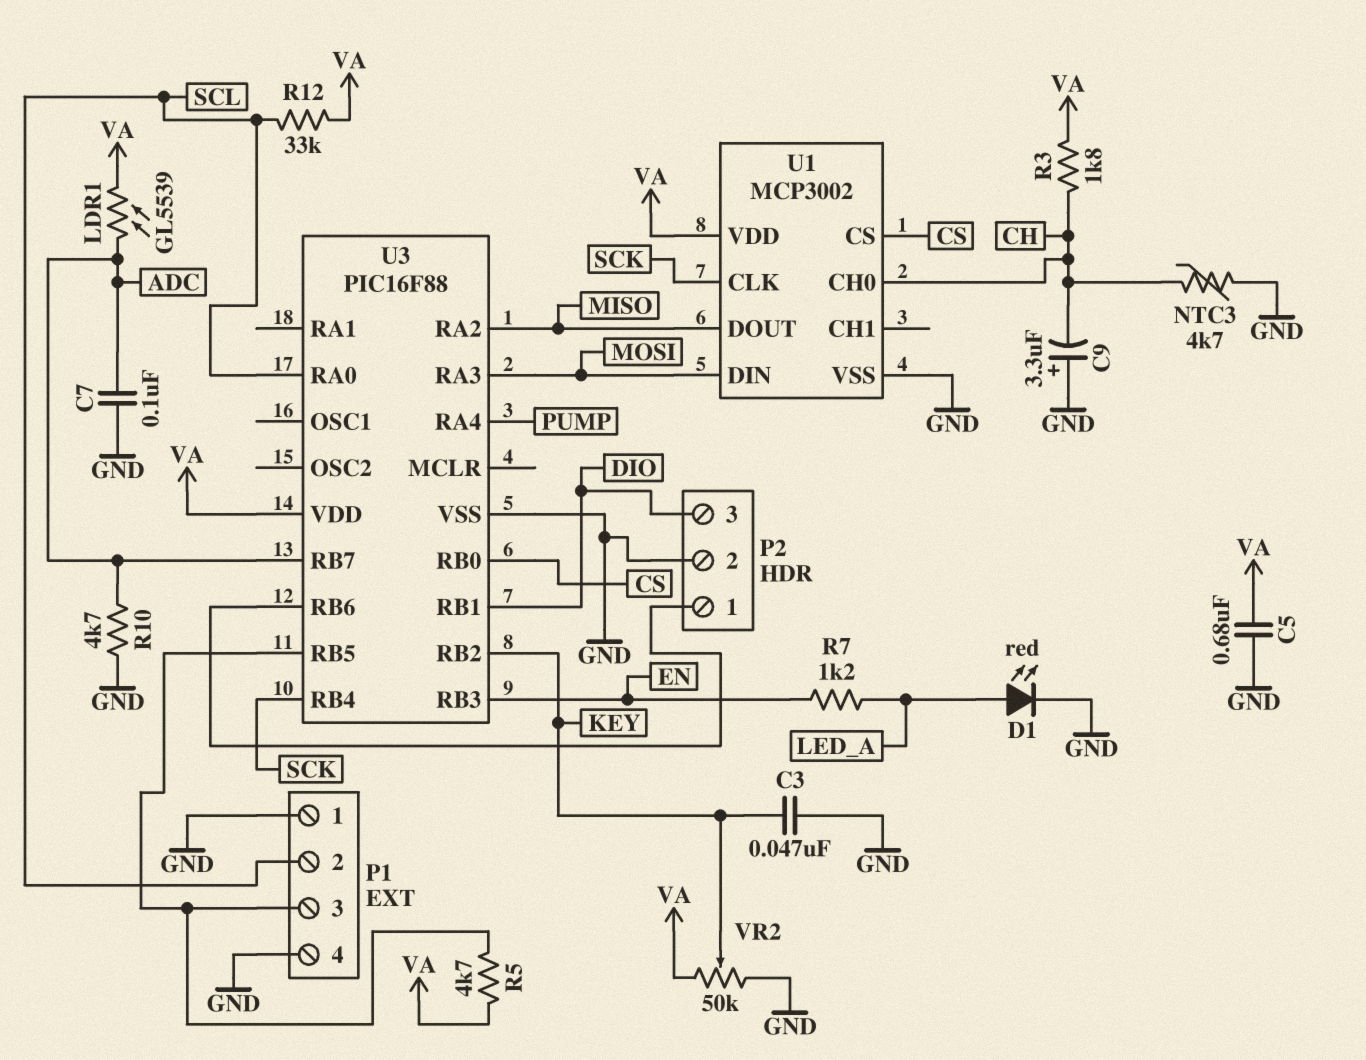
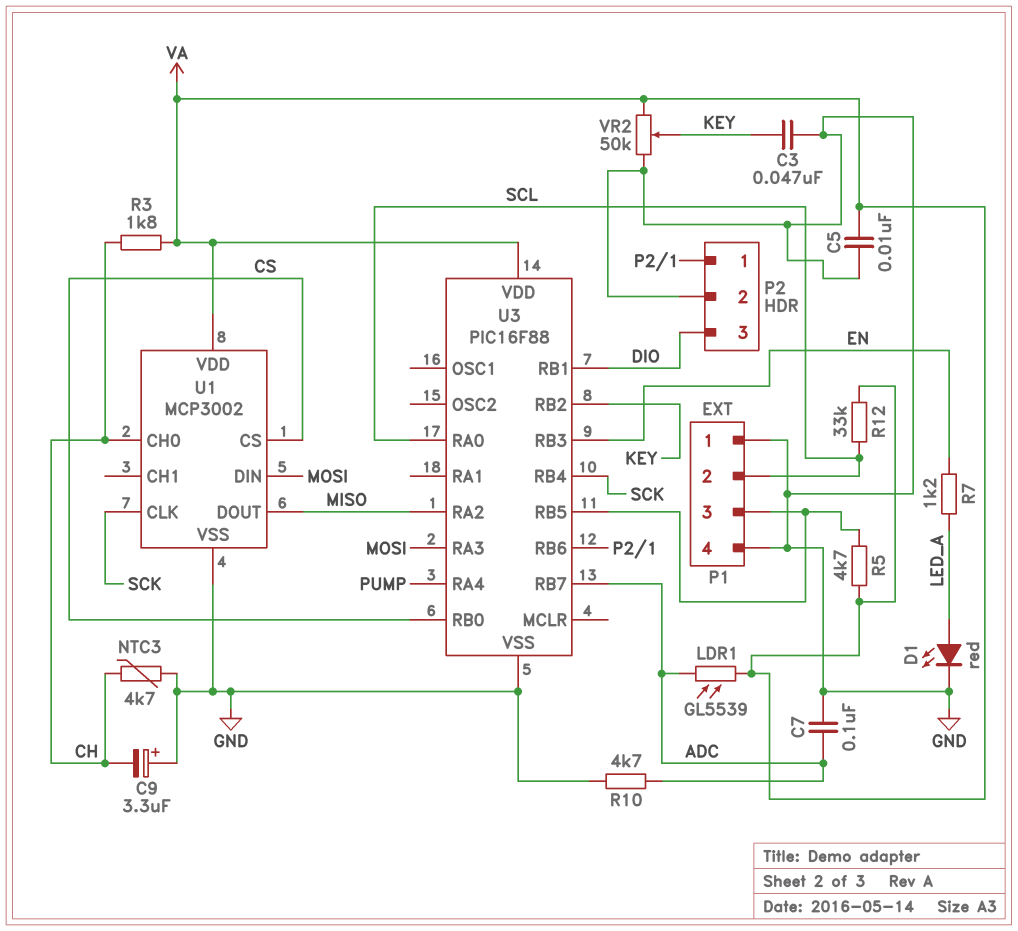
C5: 680nF (GND, VA) -> 10nF (GND, VA)

